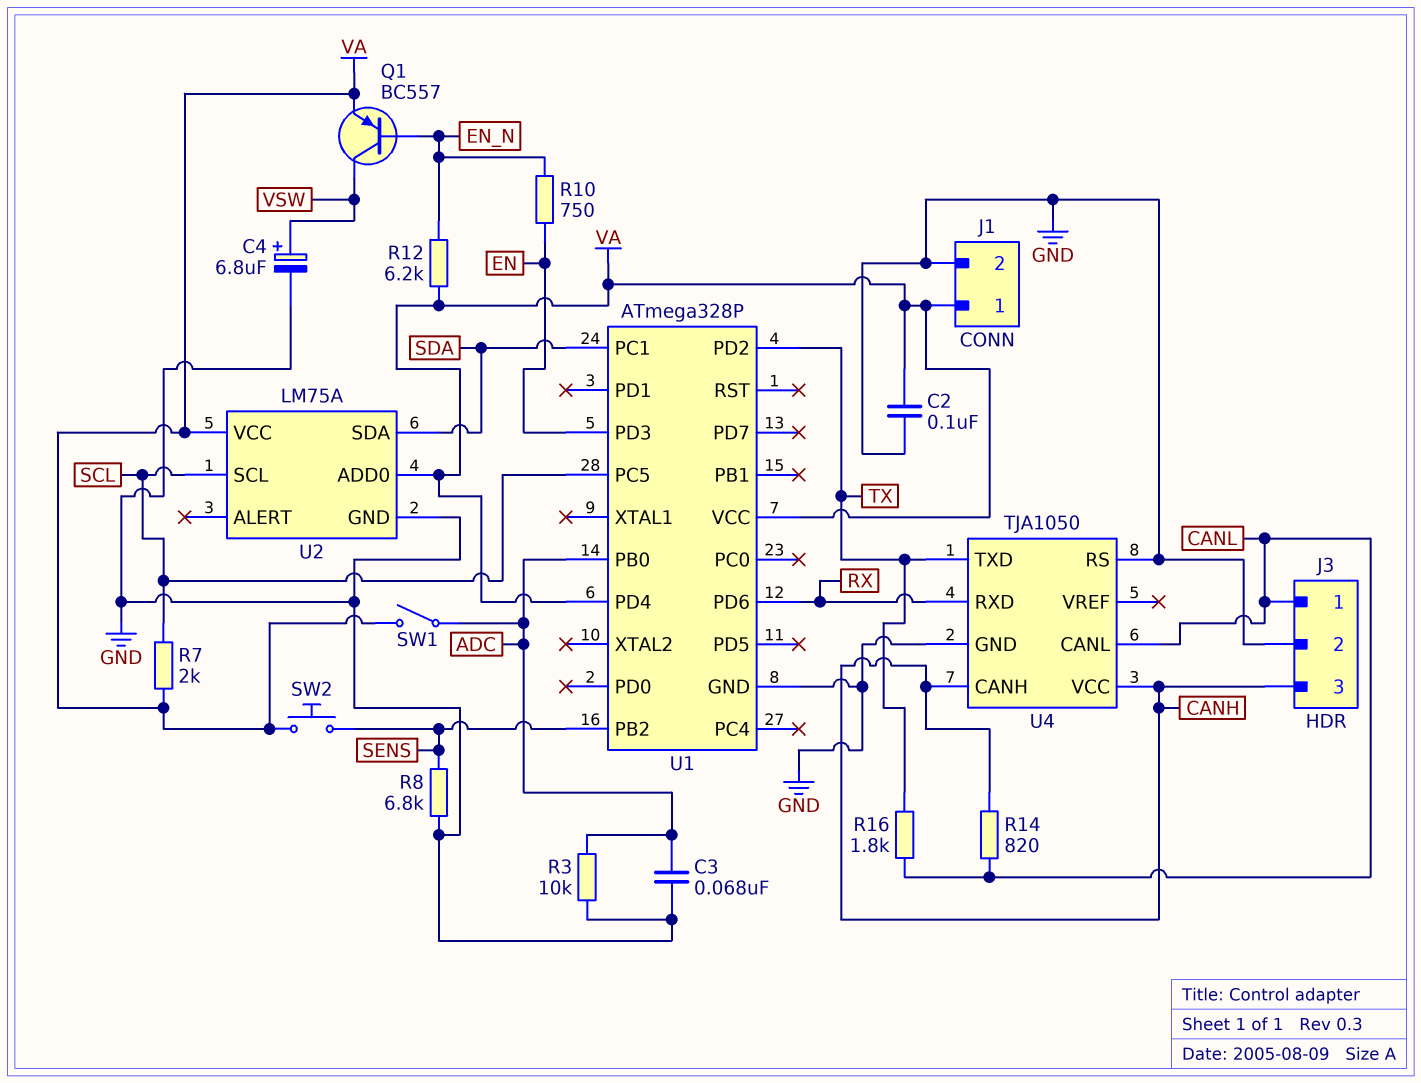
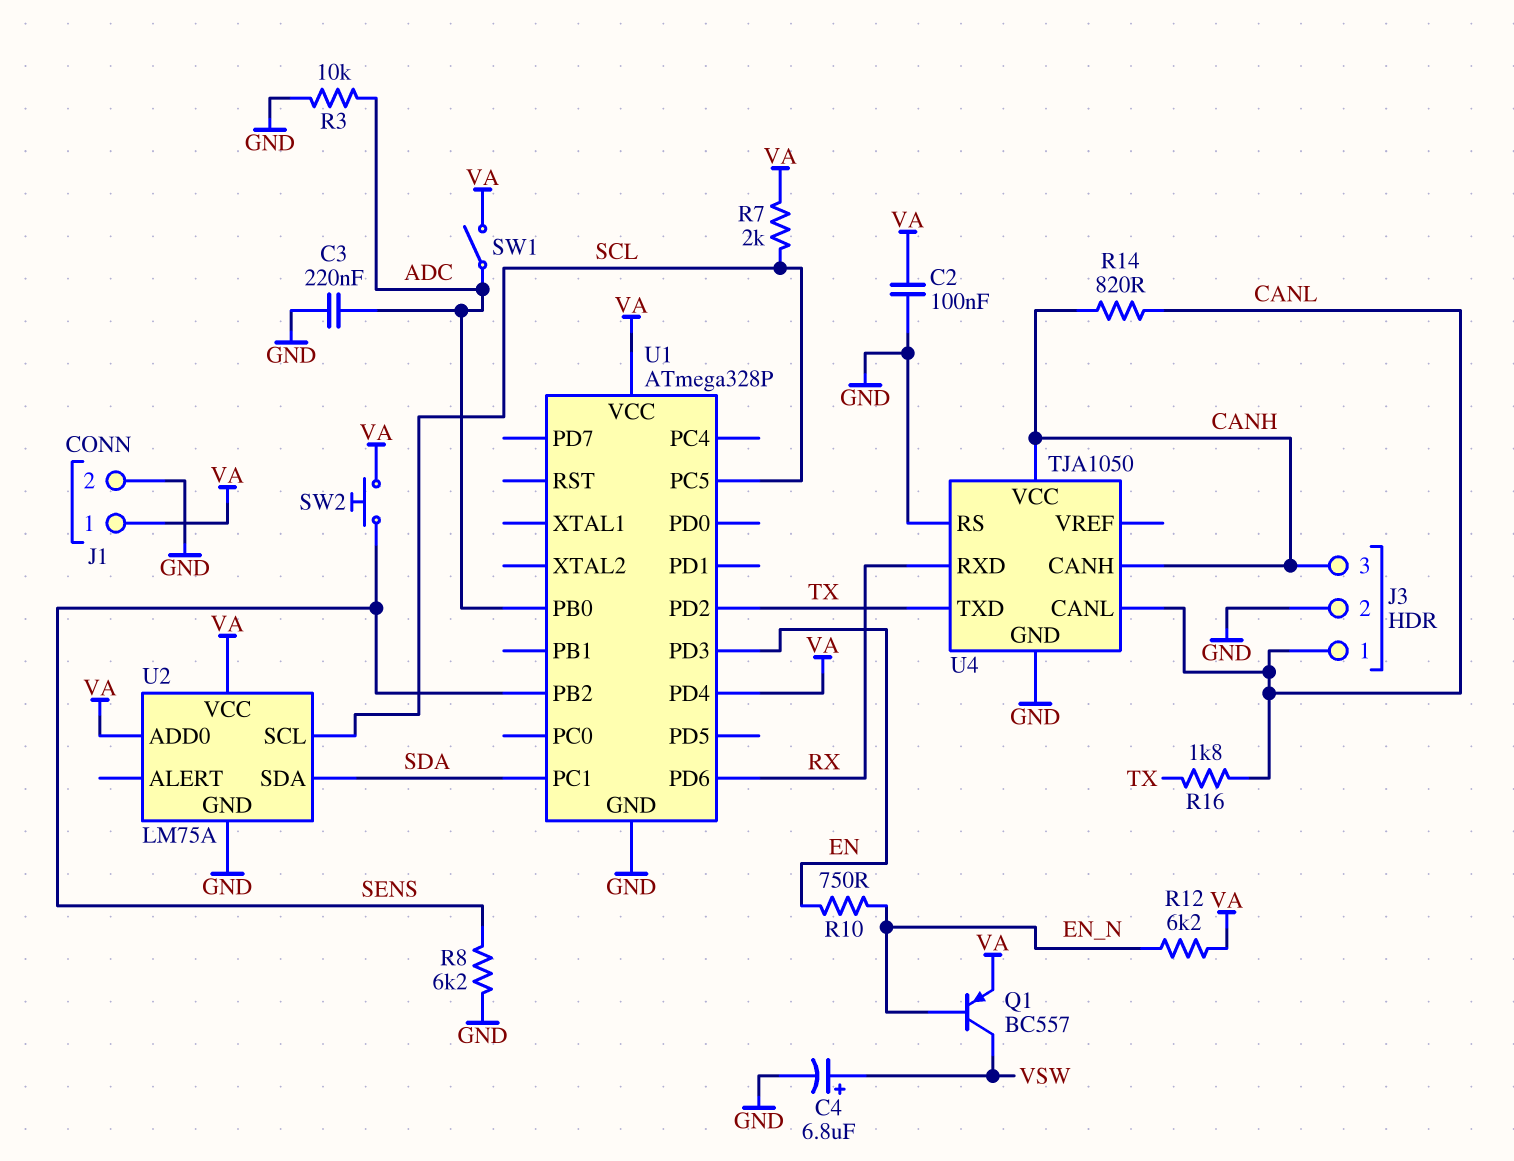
C3: 68nF (ADC, GND) -> 220nF (ADC, GND)
R8: 6.8k (GND, SENS) -> 6.2k (GND, SENS)

